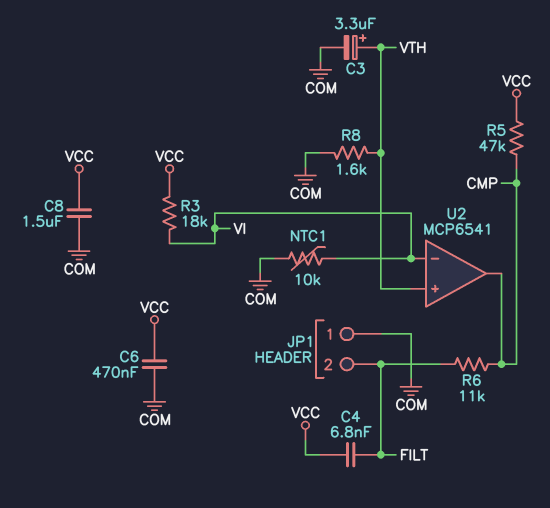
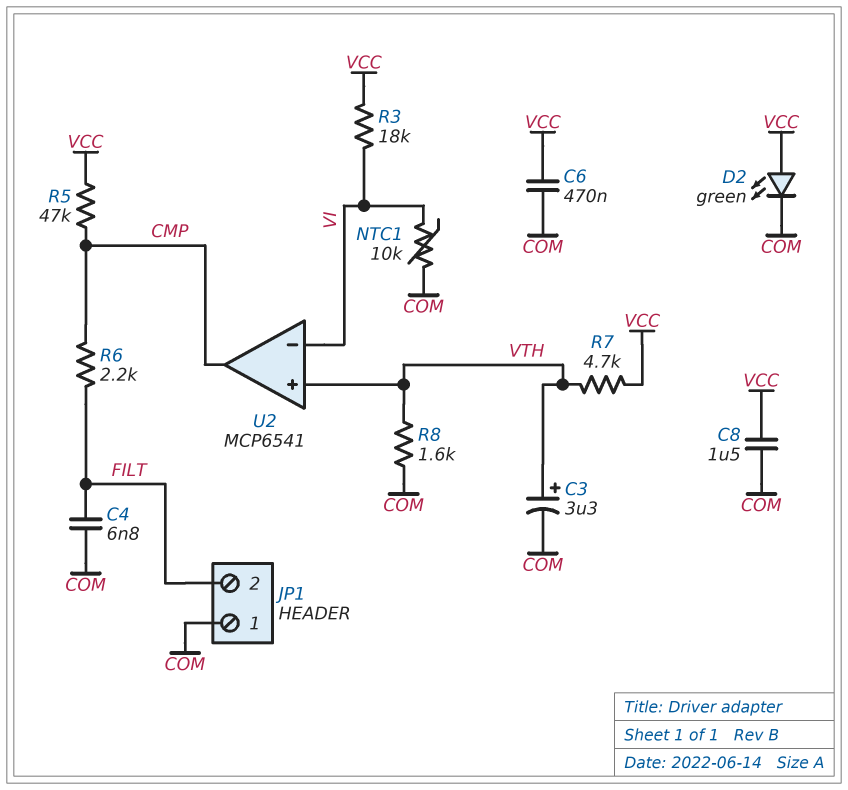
C4: 6.8nF (FILT, VCC) -> 6.8nF (COM, FILT)
D2: none -> LED green (A VCC, K COM)
R6: 11k (CMP, FILT) -> 2.2k (CMP, FILT)
R7: none -> 4.7k (VCC, VTH)

